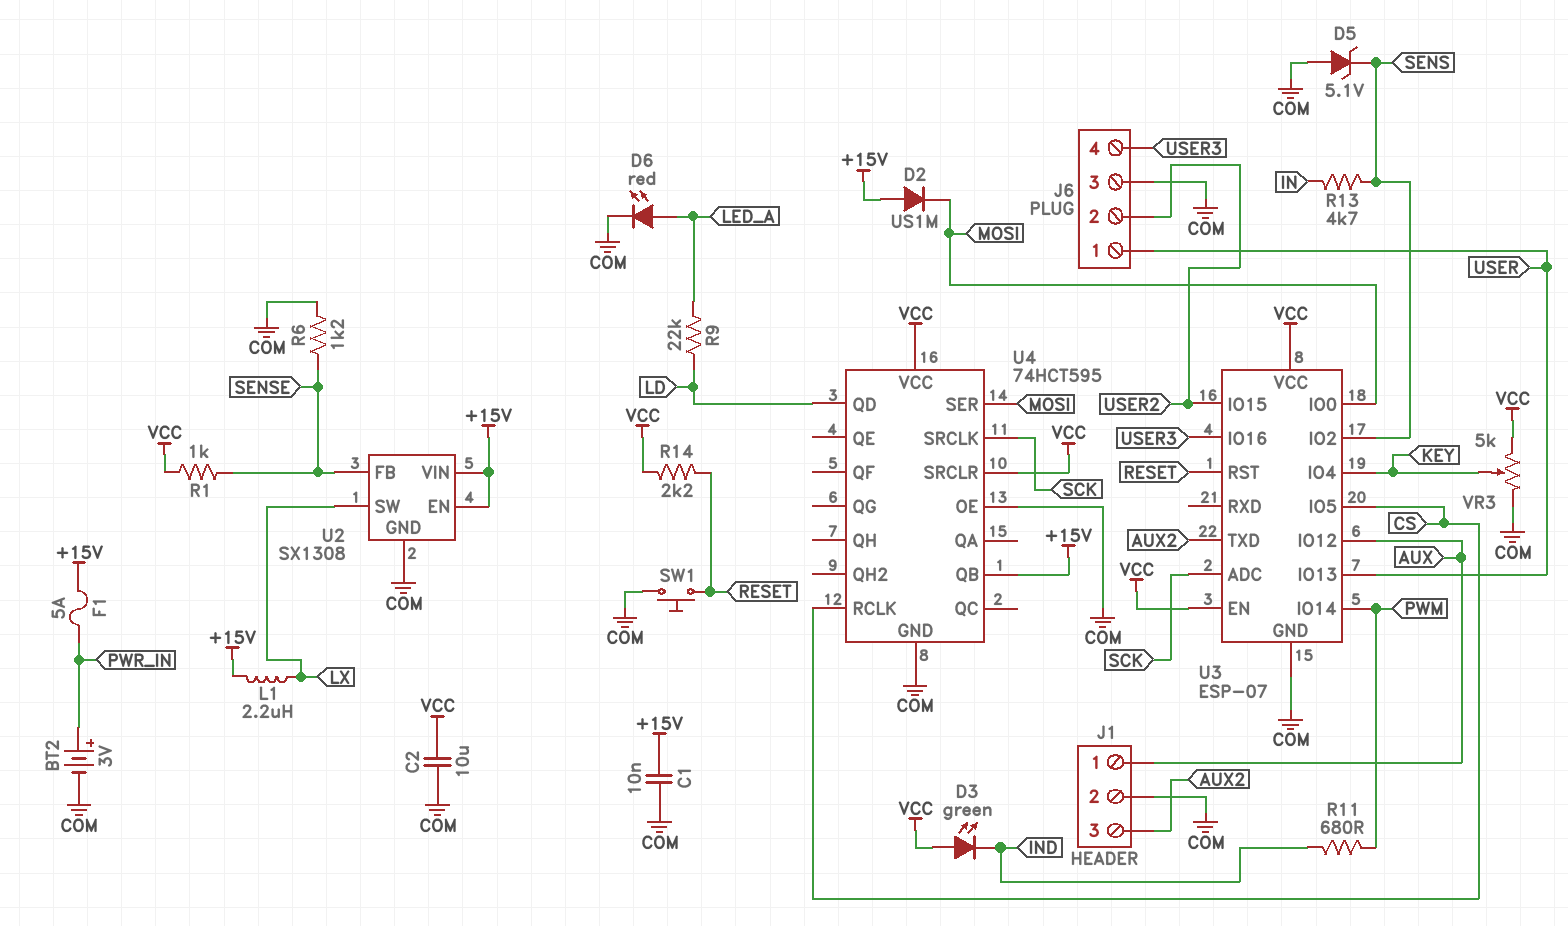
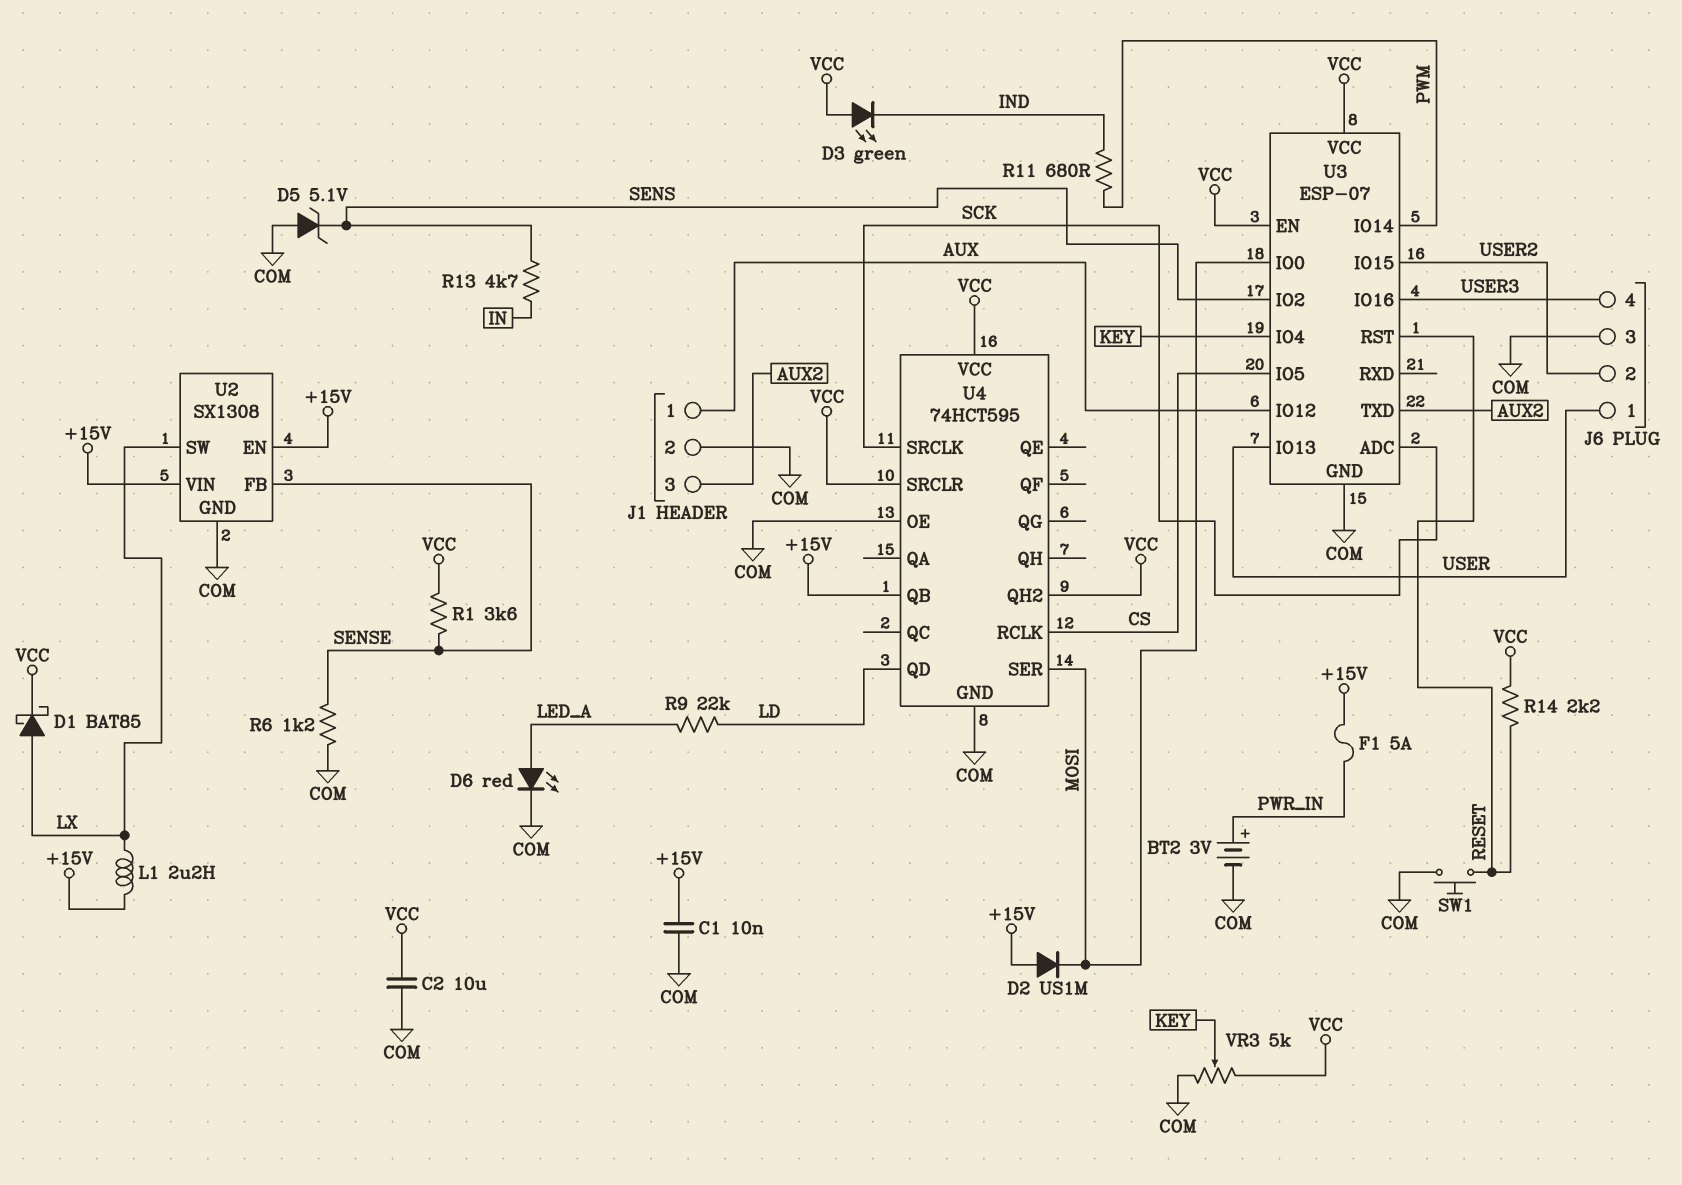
D1: none -> schottky BAT85 (A LX, K VCC)
R1: 1k (SENSE, VCC) -> 3.6k (SENSE, VCC)
U4 pin QH2: none -> VCC

